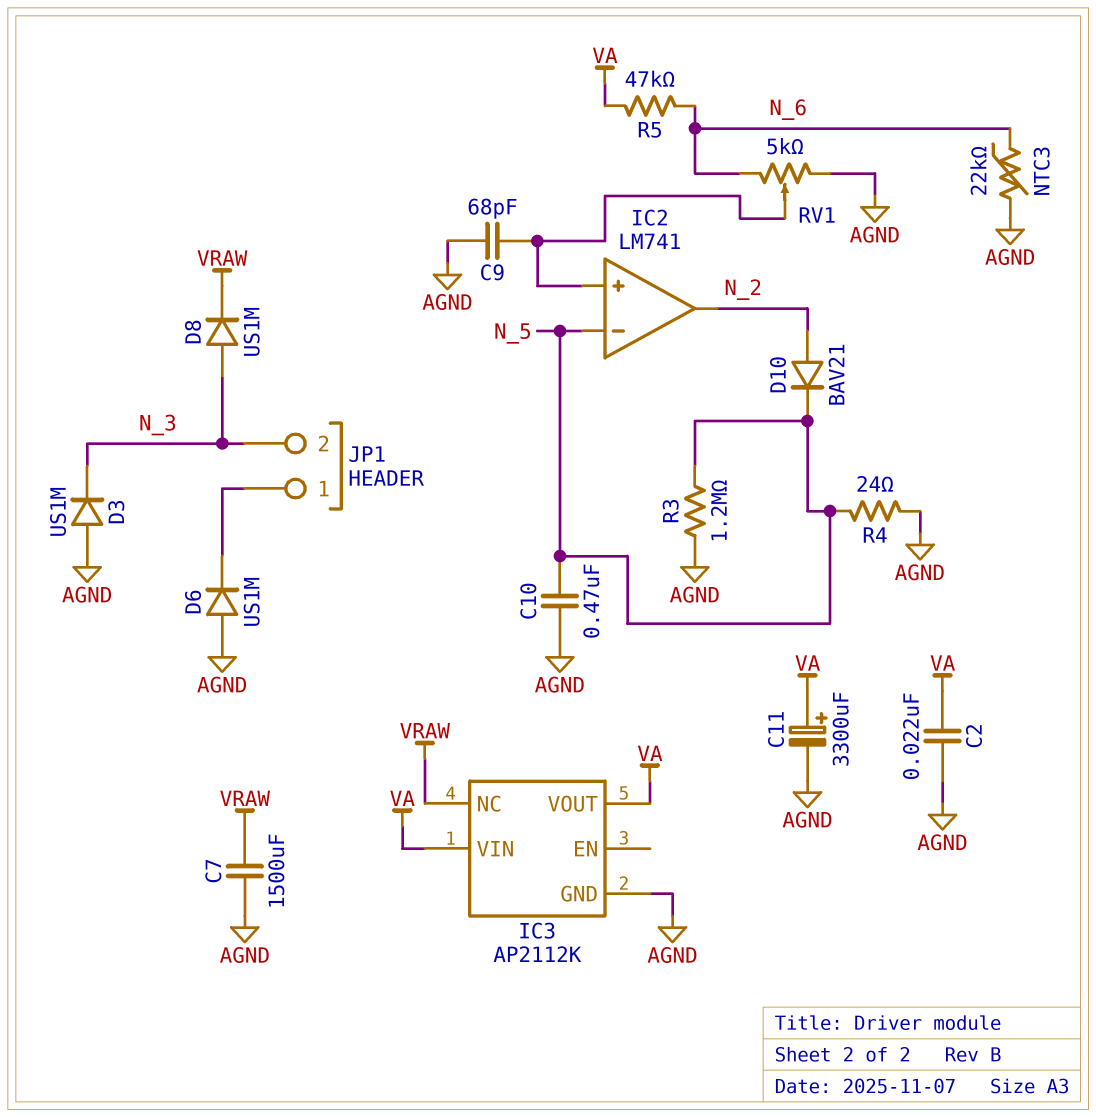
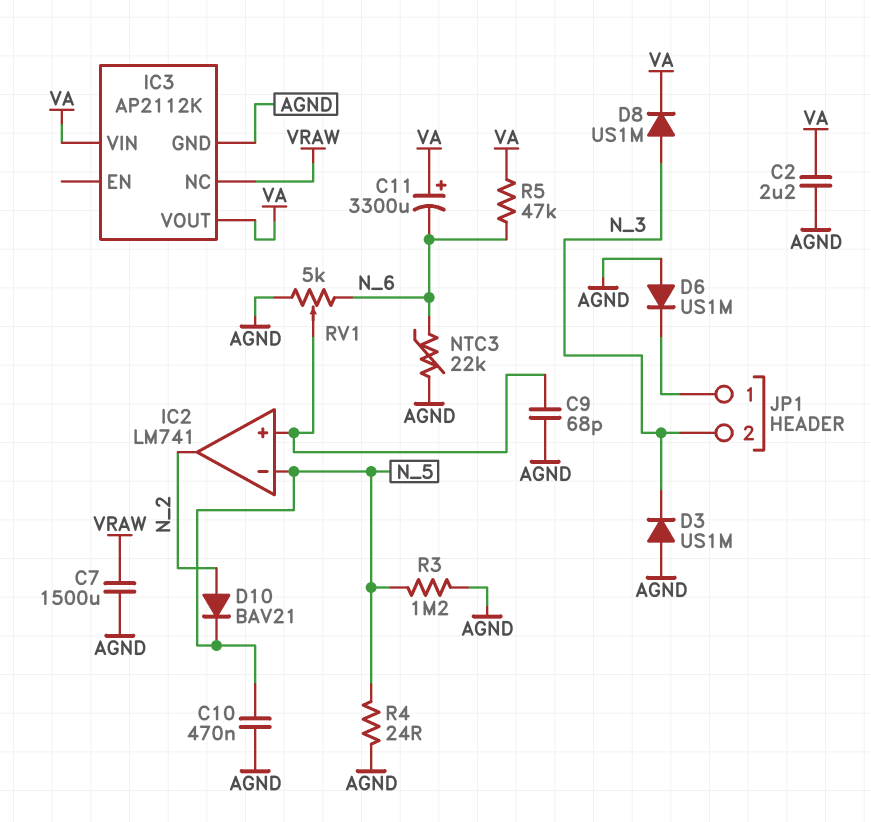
C2: 22nF (AGND, VA) -> 2.2uF (AGND, VA)
C11: 3300uF (plus VA, minus AGND) -> 3300uF (plus VA, minus N_6)
D8: diode US1M (A N_3, K VRAW) -> diode US1M (A N_3, K VA)

